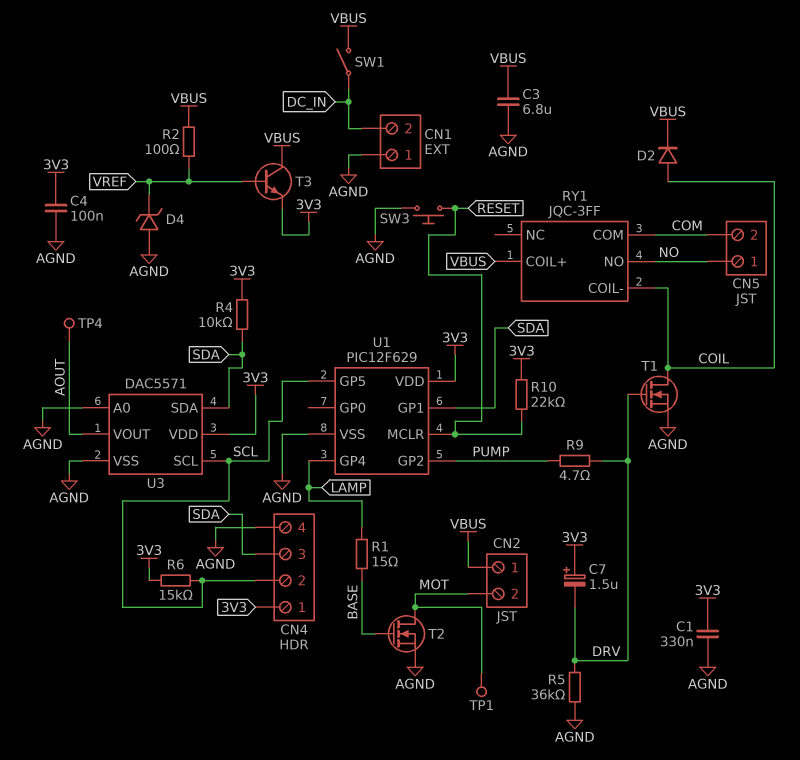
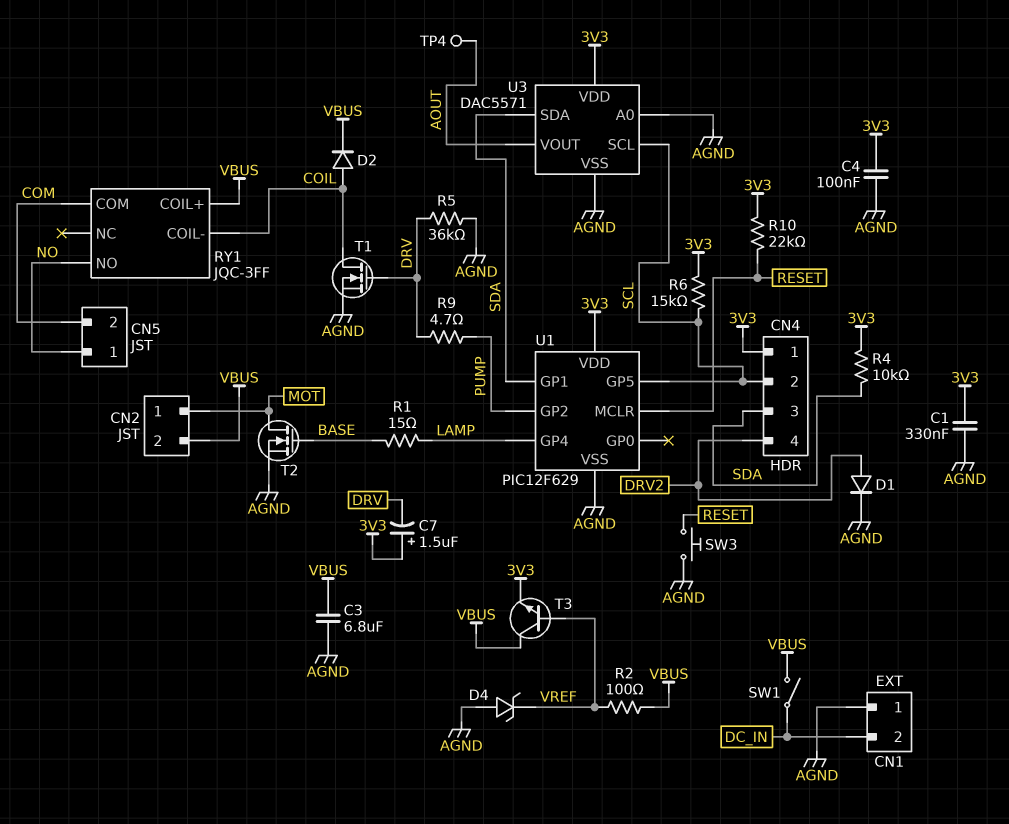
CN2 pin 1: VBUS -> MOT
CN2 pin 2: MOT -> VBUS
CN4 pin 4: AGND -> DRV2
D1: none -> diode (A DRV2, K AGND)
TP1: test point (MOT) -> none

